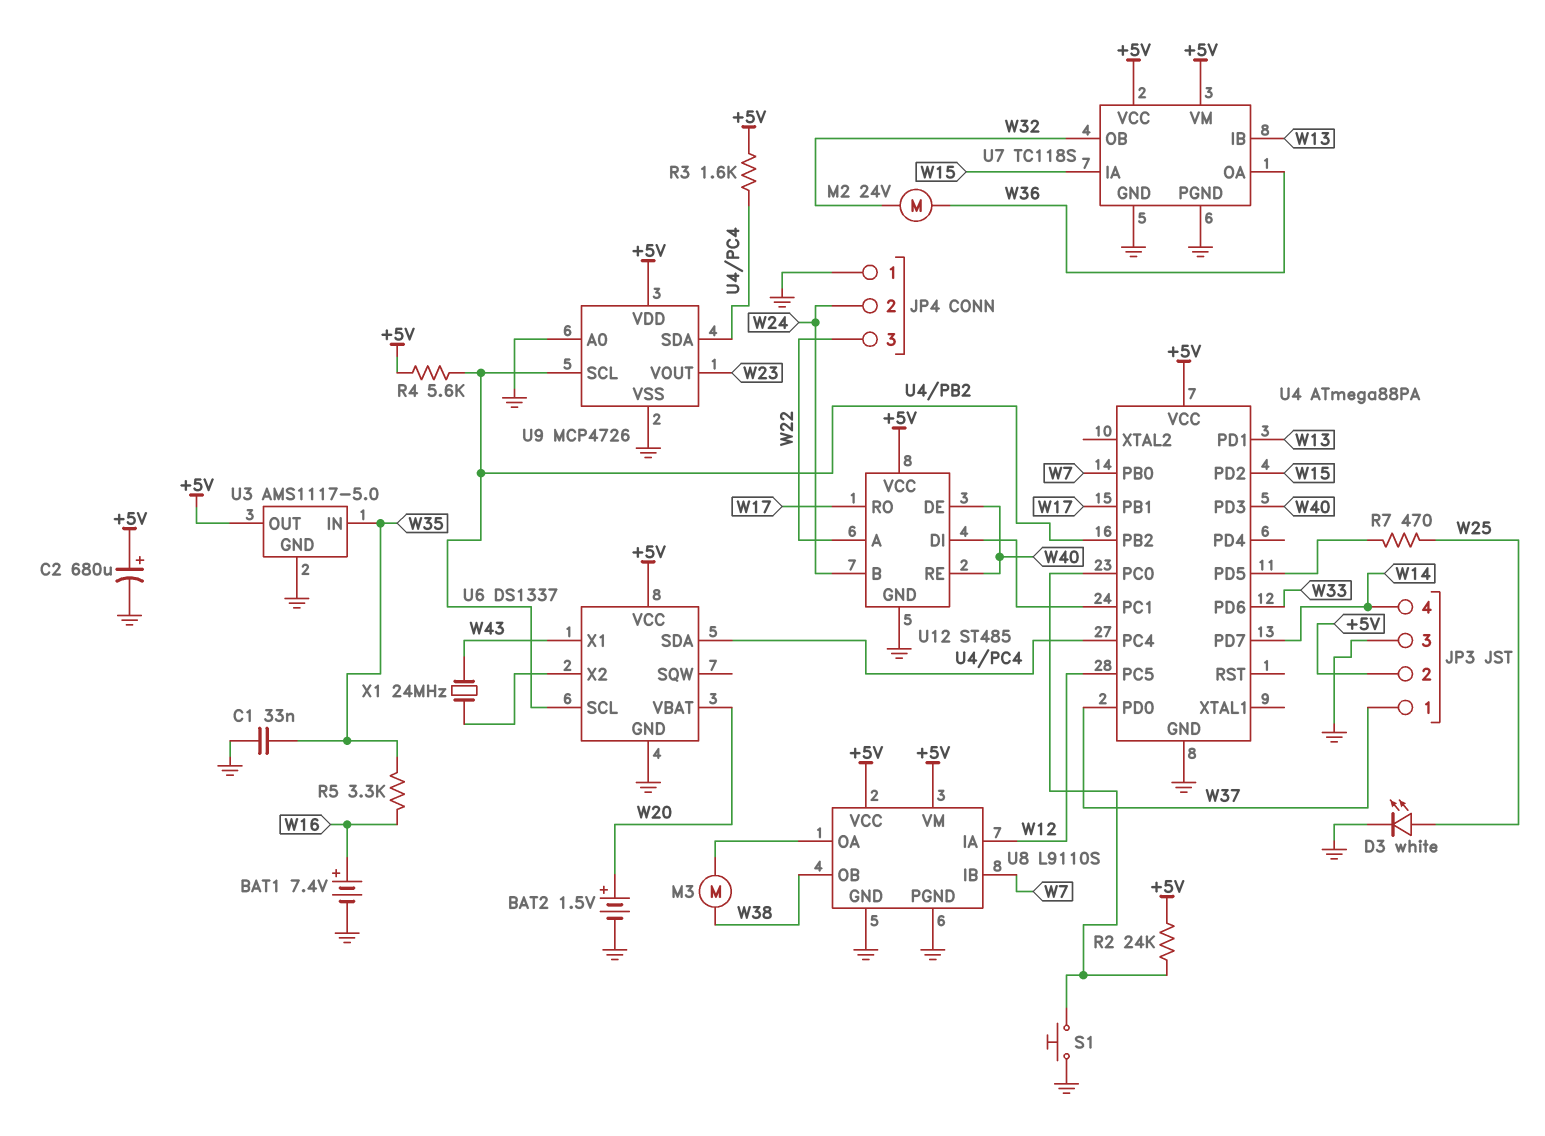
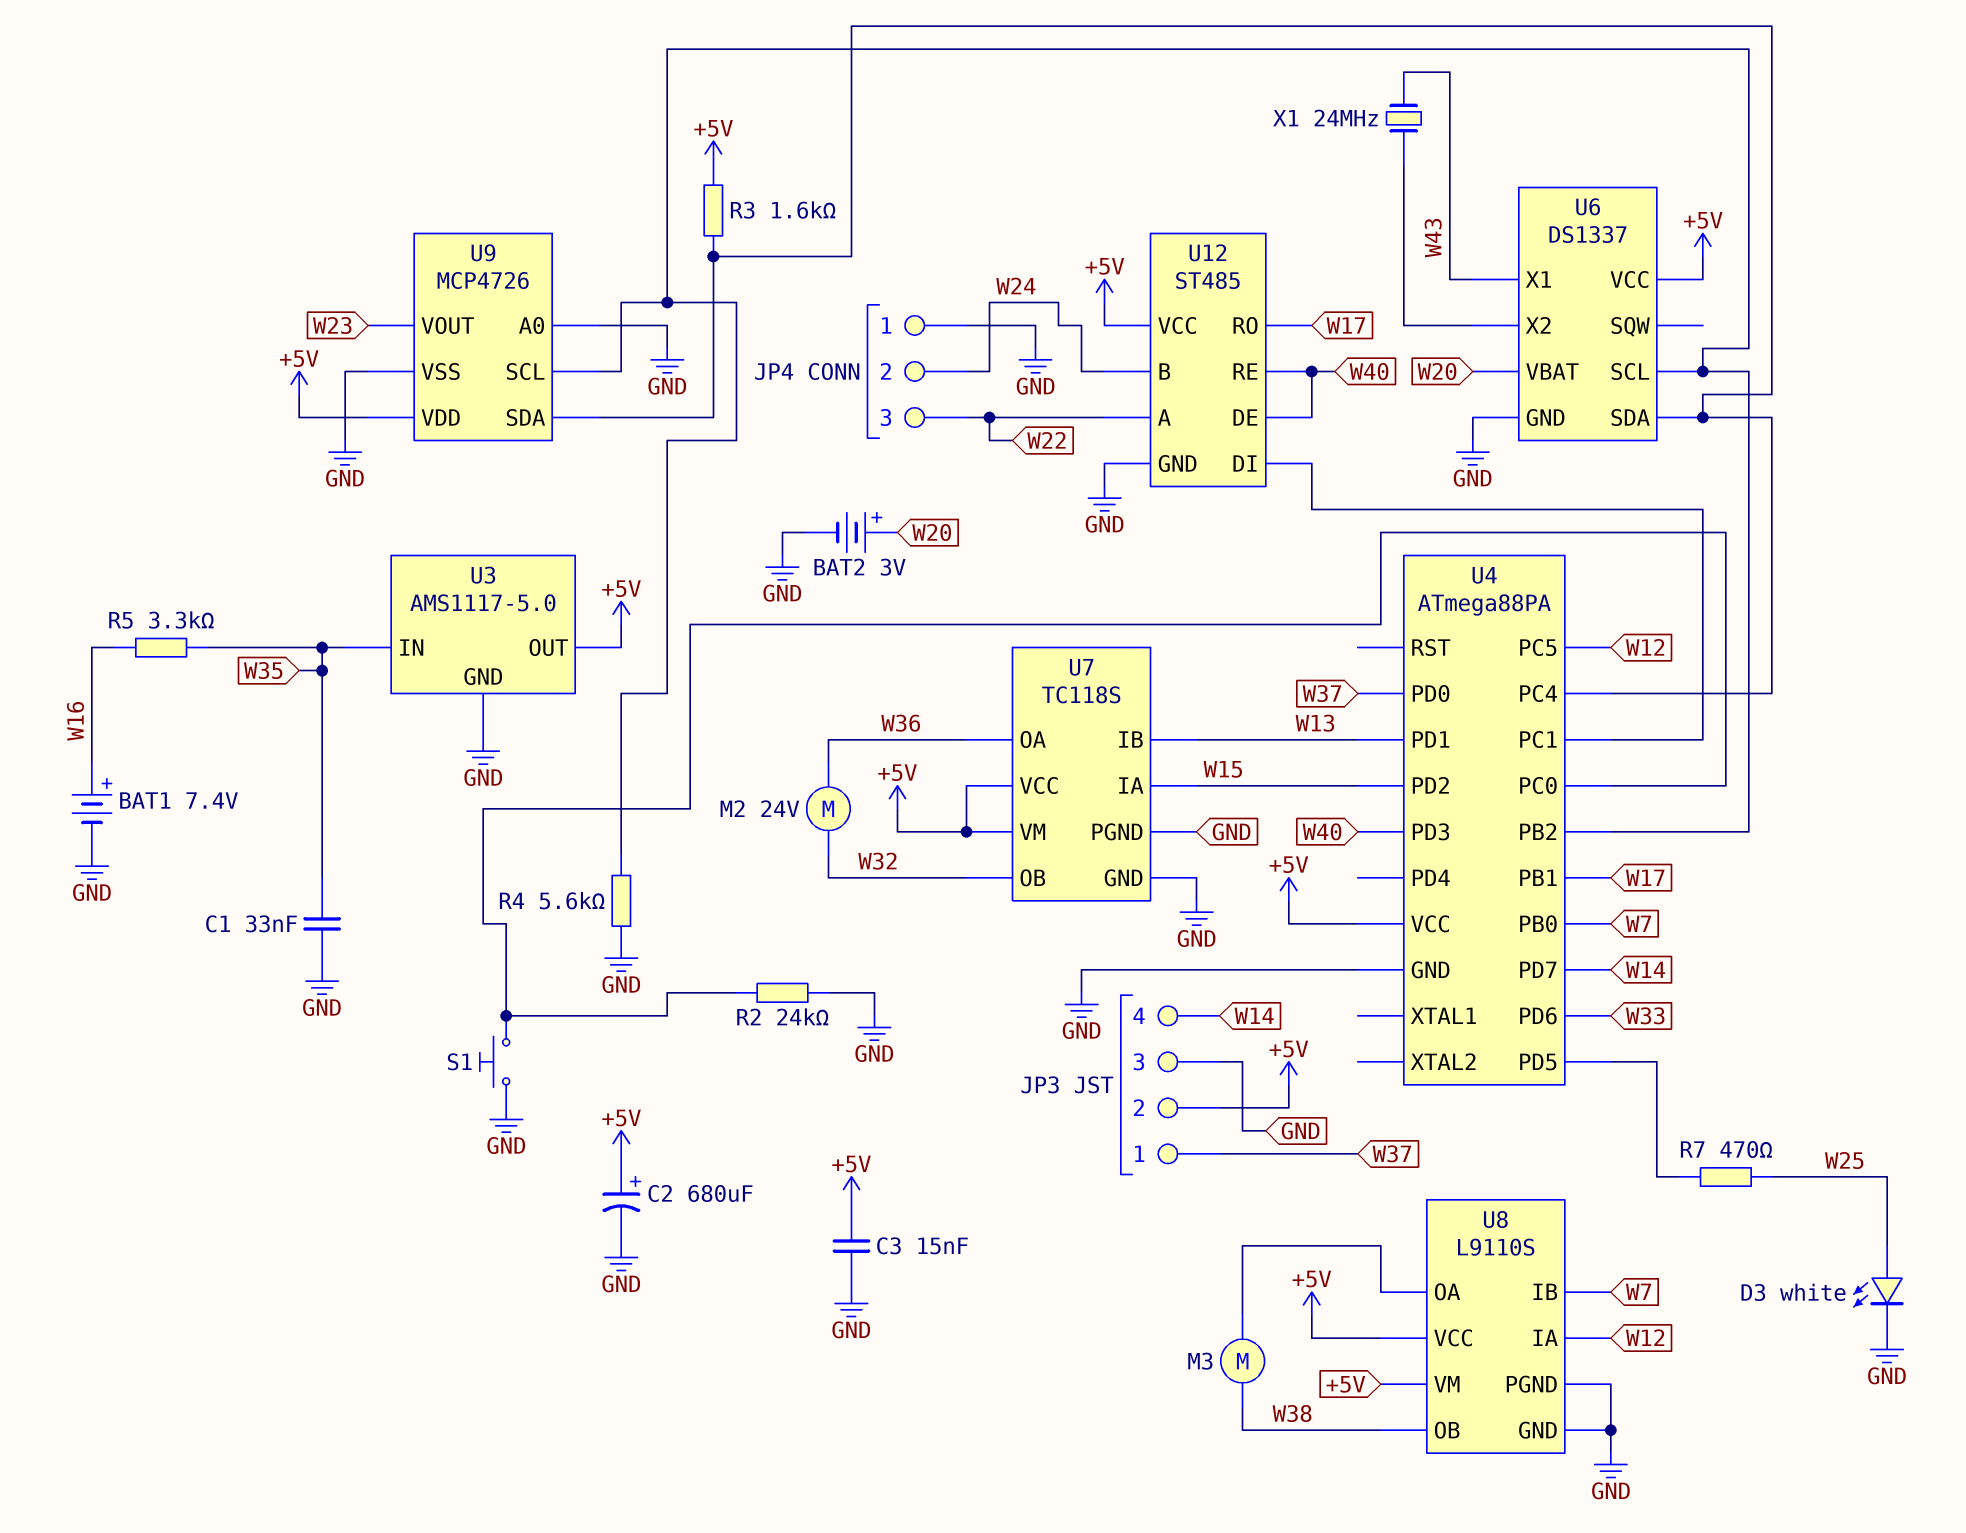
BAT2: 1.5V (plus W20, minus GND) -> 3V (plus W20, minus GND)
C3: none -> 15nF (+5V, GND)
R2: 24k (+5V, U4/PC0) -> 24k (GND, U4/PC0)
R4: 5.6k (+5V, U4/PB2) -> 5.6k (GND, U4/PB2)

